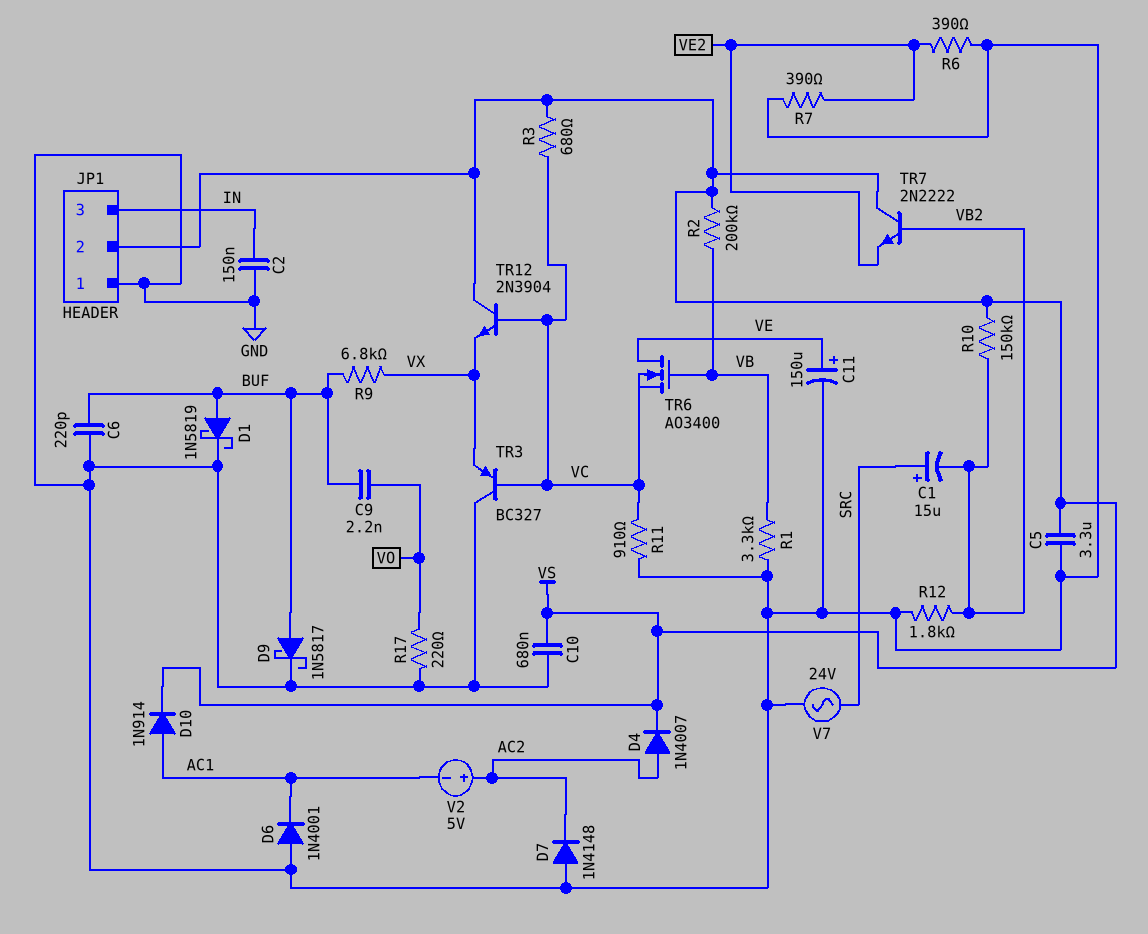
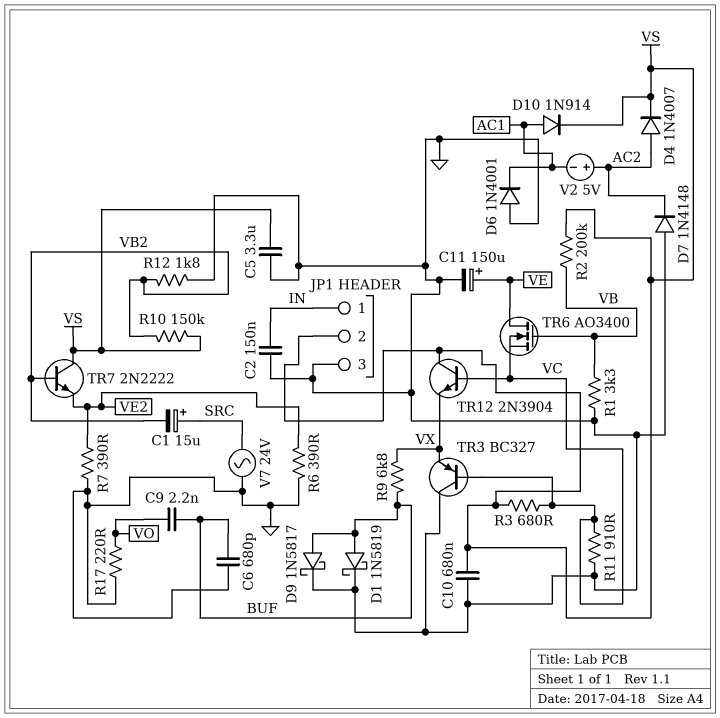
C6: 220pF (BUF, GND) -> 680pF (BUF, GND)
JP1 pin 1: GND -> IN
JP1 pin 3: IN -> GND

